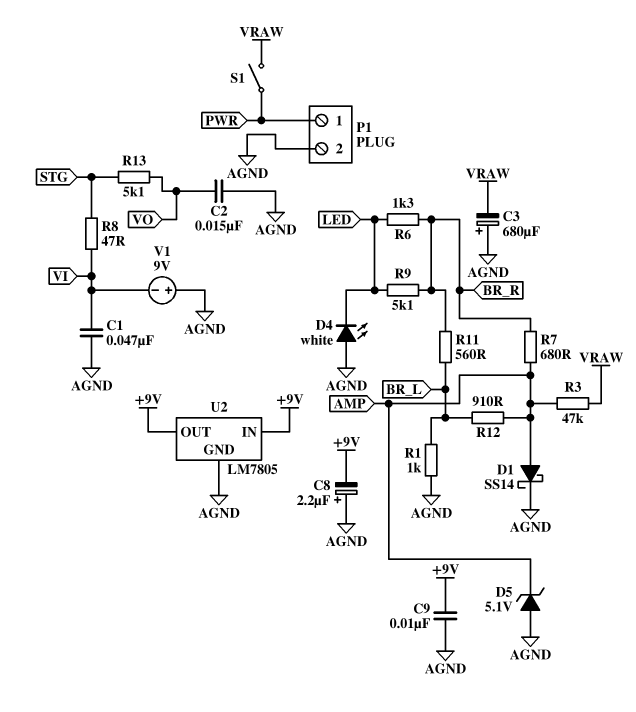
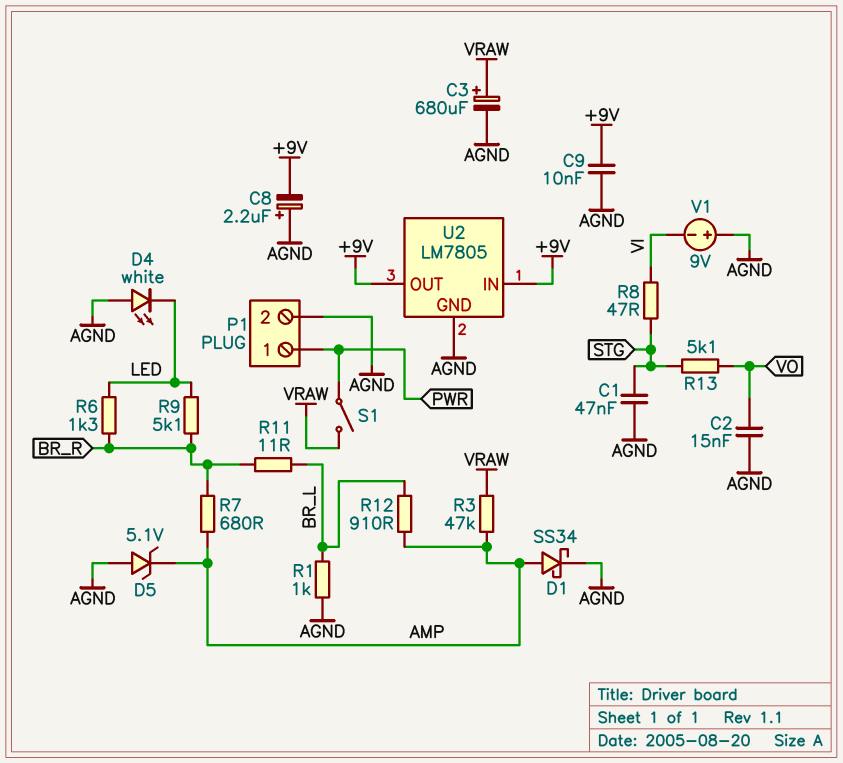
C1: 47nF (AGND, VI) -> 47nF (AGND, STG)
C3: 680uF (plus AGND, minus VRAW) -> 680uF (plus VRAW, minus AGND)
D1: schottky SS14 (A AMP, K AGND) -> schottky SS34 (A AMP, K AGND)
R11: 560 (BR_L, BR_R) -> 11 (BR_L, BR_R)

